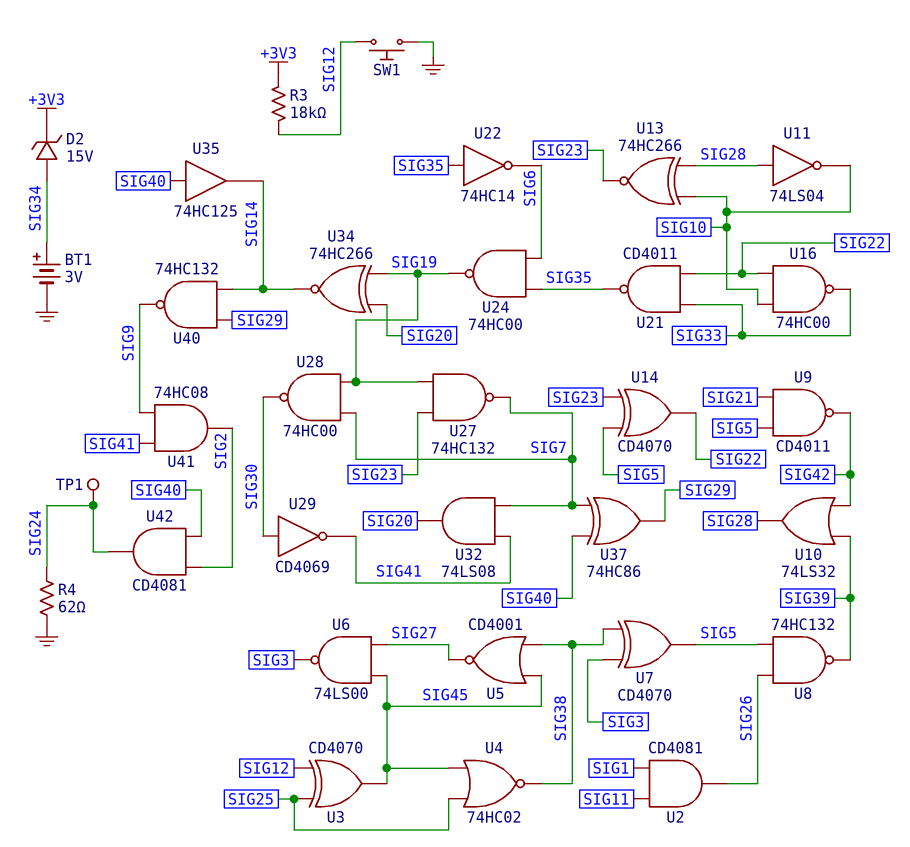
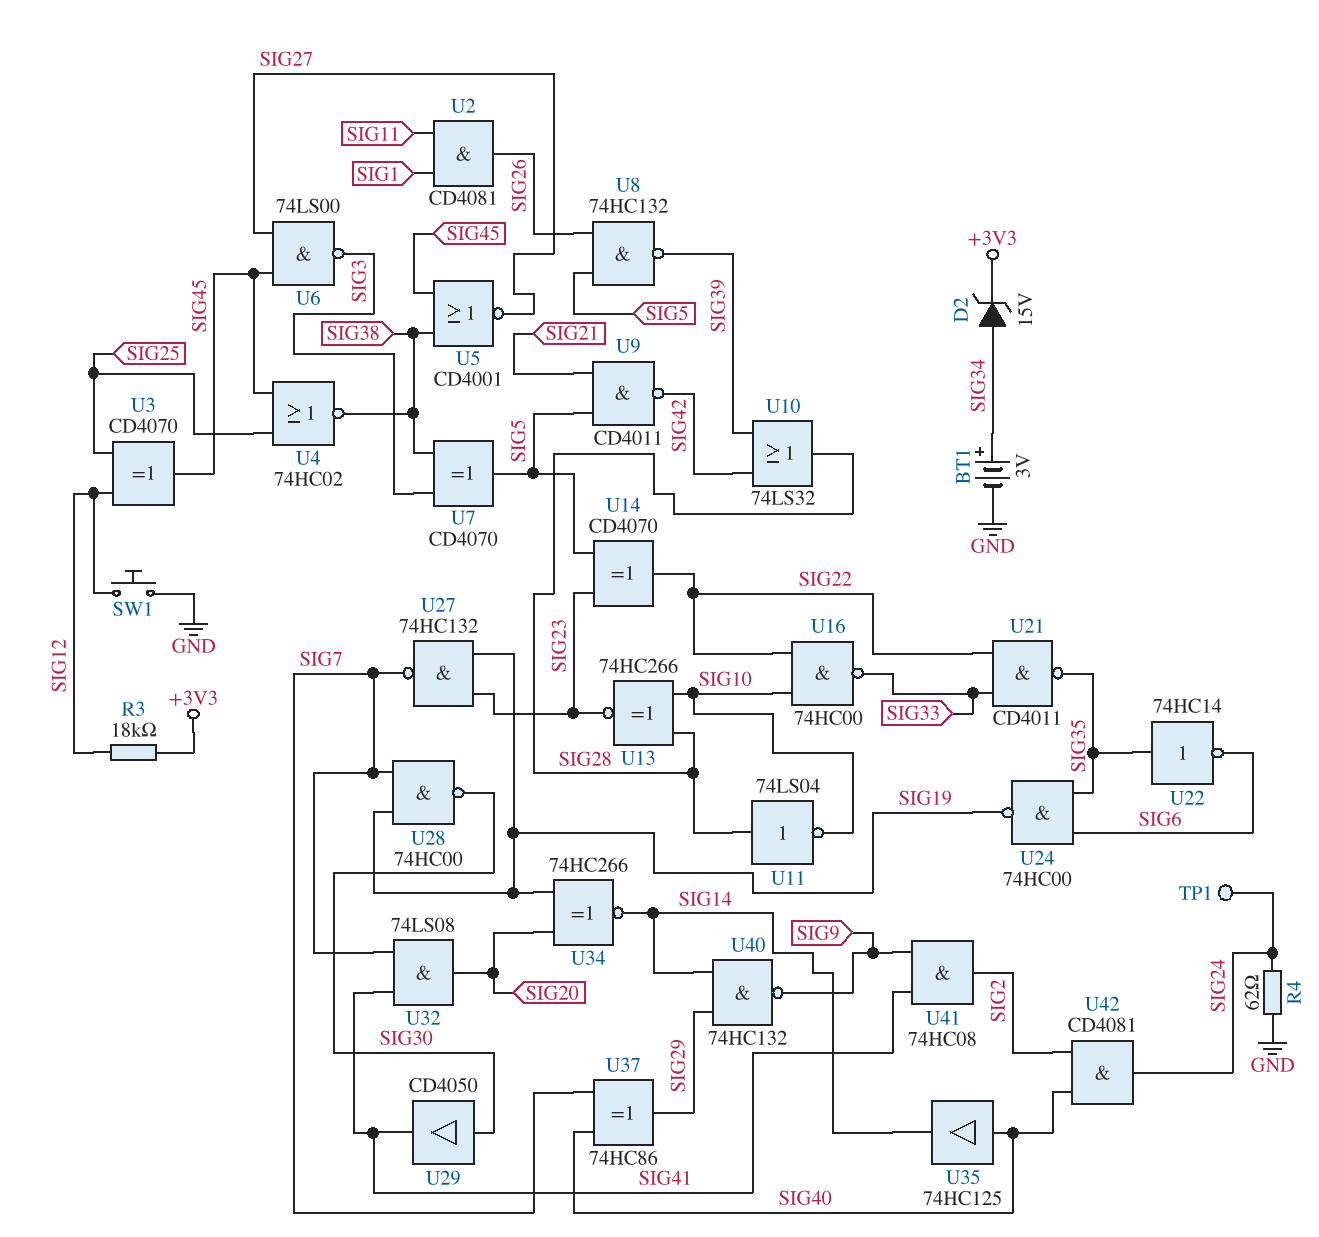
U29: NOT CD4069 (in SIG30, out SIG41) -> buffer CD4050 (in SIG30, out SIG41)

